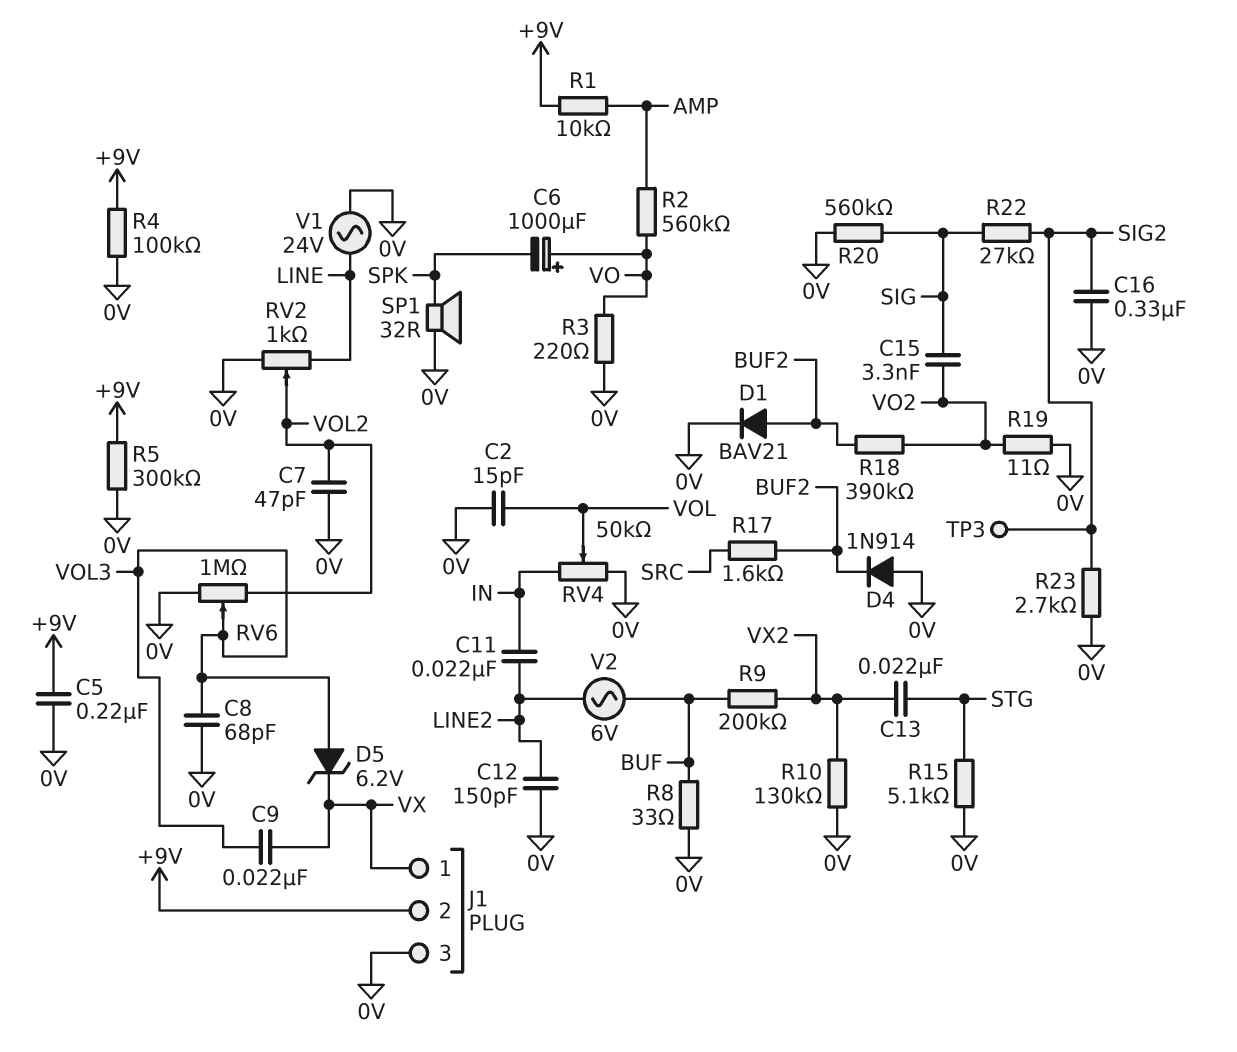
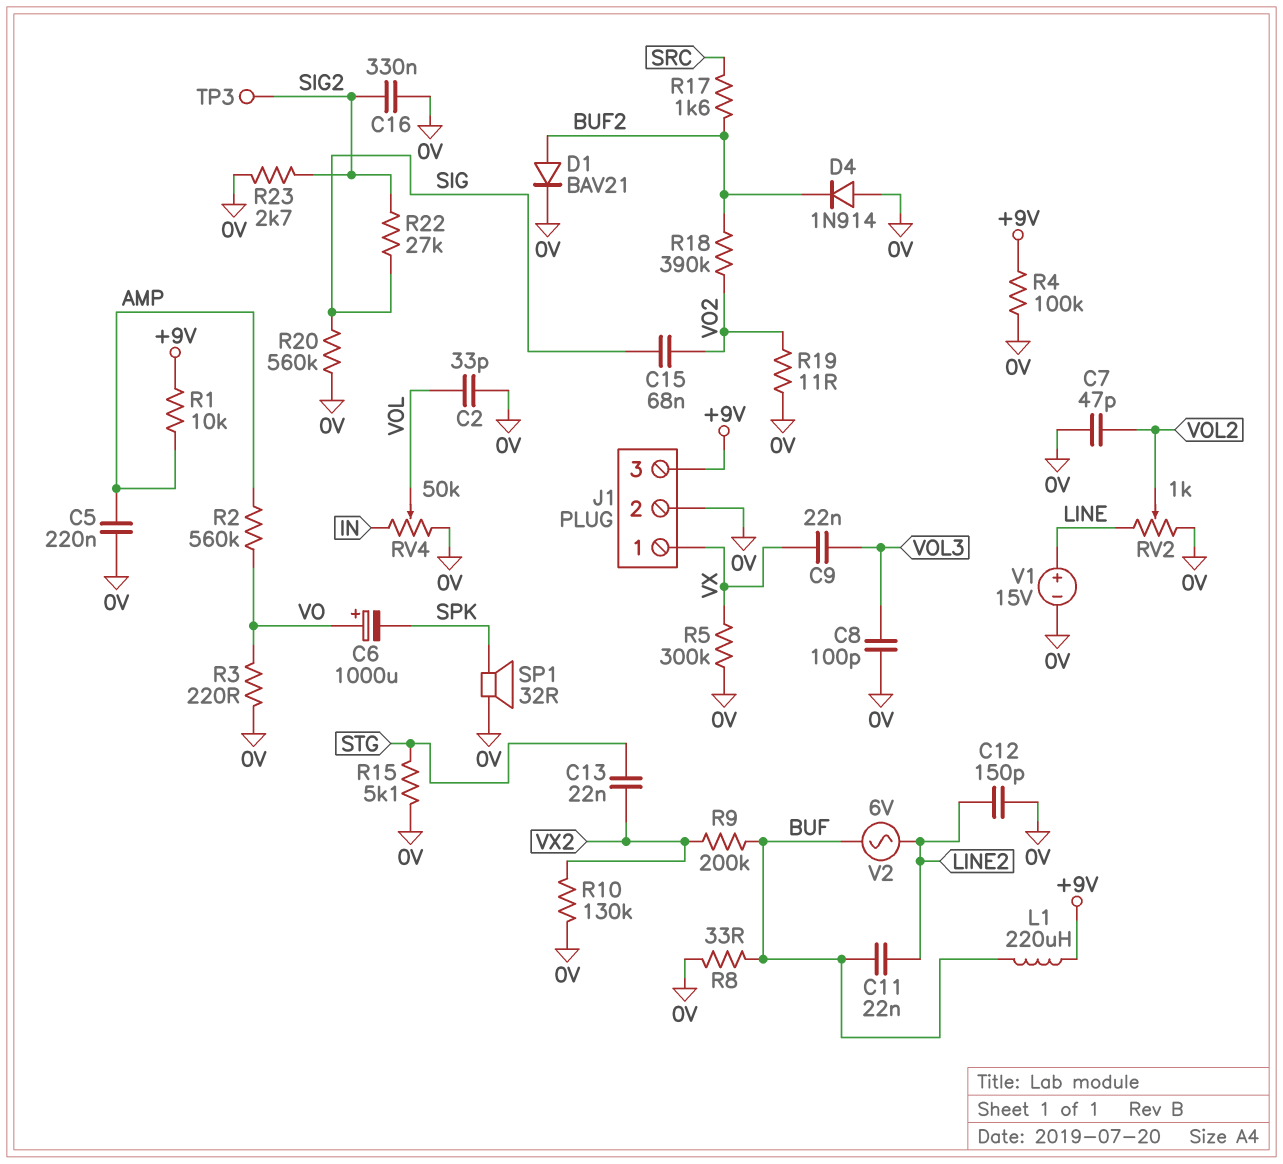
C2: 15pF (0V, VOL) -> 33pF (0V, VOL)
C5: 220nF (+9V, 0V) -> 220nF (0V, AMP)
C8: 68pF (0V, VOL3) -> 100pF (0V, VOL3)
C11: 22nF (IN, LINE2) -> 22nF (BUF, LINE2)
C15: 3.3nF (SIG, VO2) -> 68nF (SIG, VO2)
D5: zener 6.2V (A VOL3, K VX) -> none
J1 pin 2: +9V -> 0V
J1 pin 3: 0V -> +9V
L1: none -> 220uH (+9V, BUF)
R5: 300k (+9V, 0V) -> 300k (0V, VX)
RV6: 1M (0V, VOL2, wiper VOL3) -> none
V1: AC 24V (0V, LINE) -> 15V (plus LINE, minus 0V)

